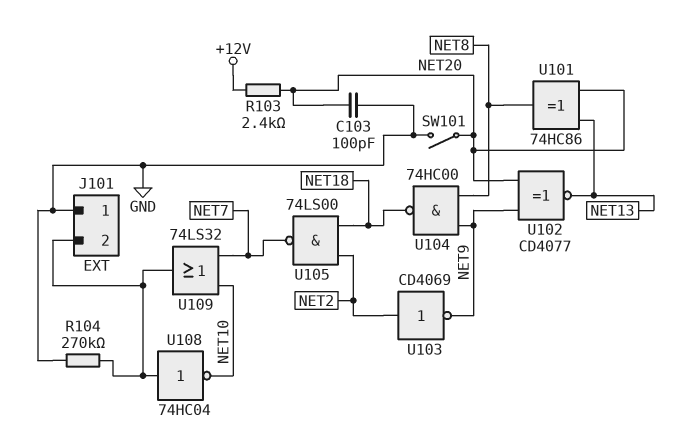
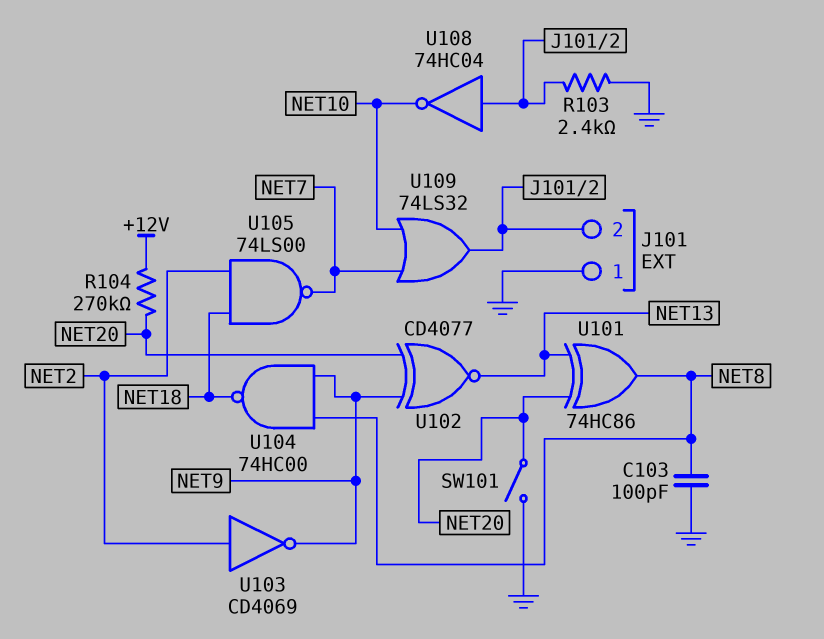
C103: 100pF (GND, NET20) -> 100pF (GND, NET8)
R103: 2.4k (+12V, NET20) -> 2.4k (GND, J101/2)
R104: 270k (GND, J101/2) -> 270k (+12V, NET20)

